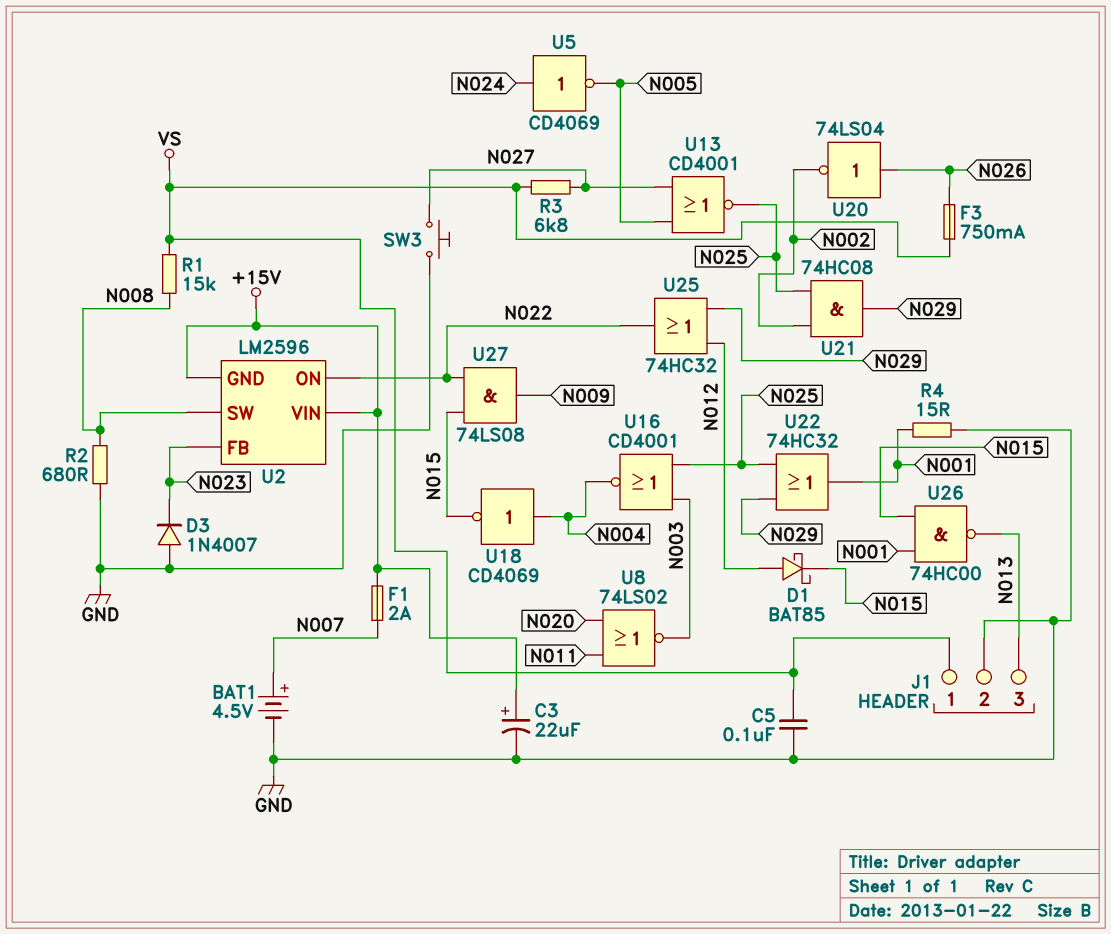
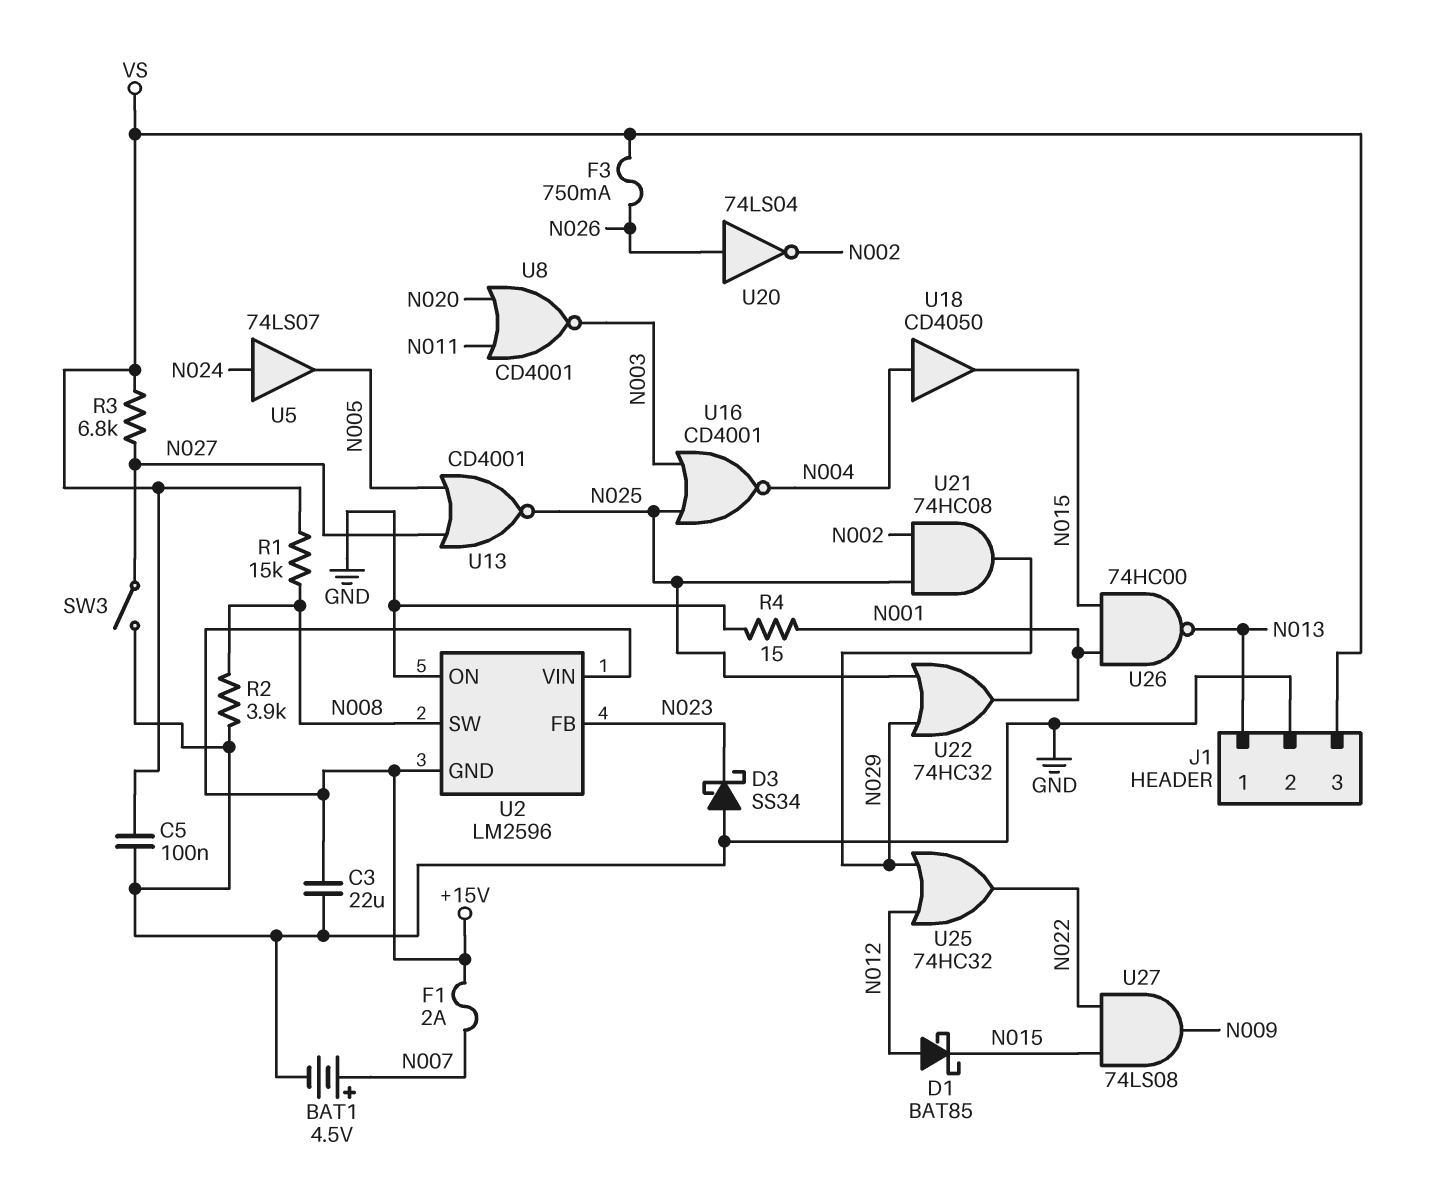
C3: 22uF (plus +15V, minus GND) -> 22uF (+15V, GND)
D3: diode 1N4007 (A GND, K N023) -> schottky SS34 (A GND, K N023)
J1 pin 1: VS -> N013
J1 pin 3: N013 -> VS
R2: 680 (GND, N008) -> 3.9k (GND, N008)
SW3: button (GND, N027) -> switch (GND, N027)
U2 pin ON: N022 -> GND
U5: NOT CD4069 (in N024, out N005) -> buffer 74LS07 (in N024, out N005)
U8: NOR 74LS02 (in N011, in N020, out N003) -> NOR CD4001 (in N011, in N020, out N003)
U18: NOT CD4069 (in N004, out N015) -> buffer CD4050 (in N004, out N015)

